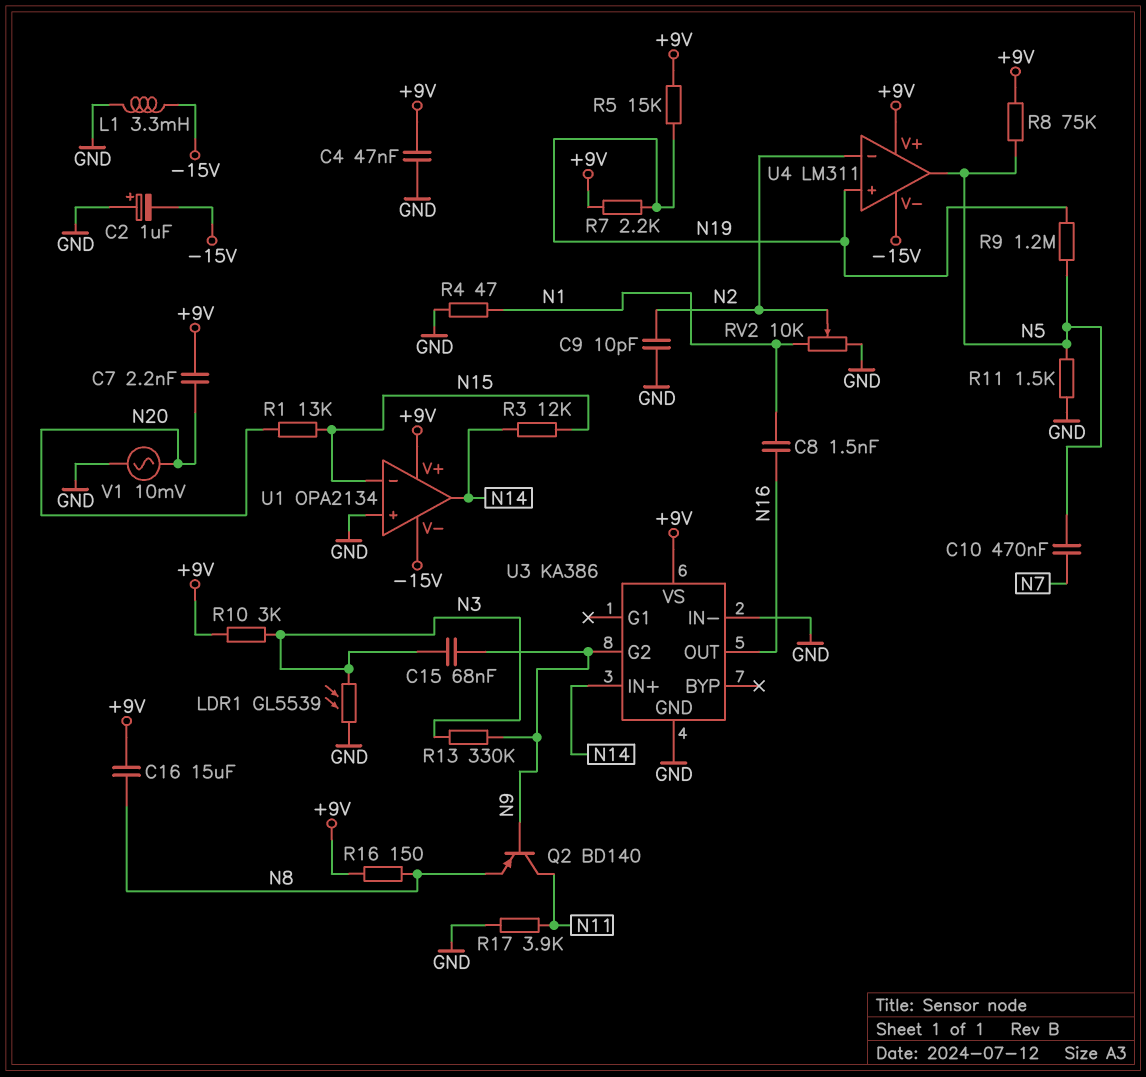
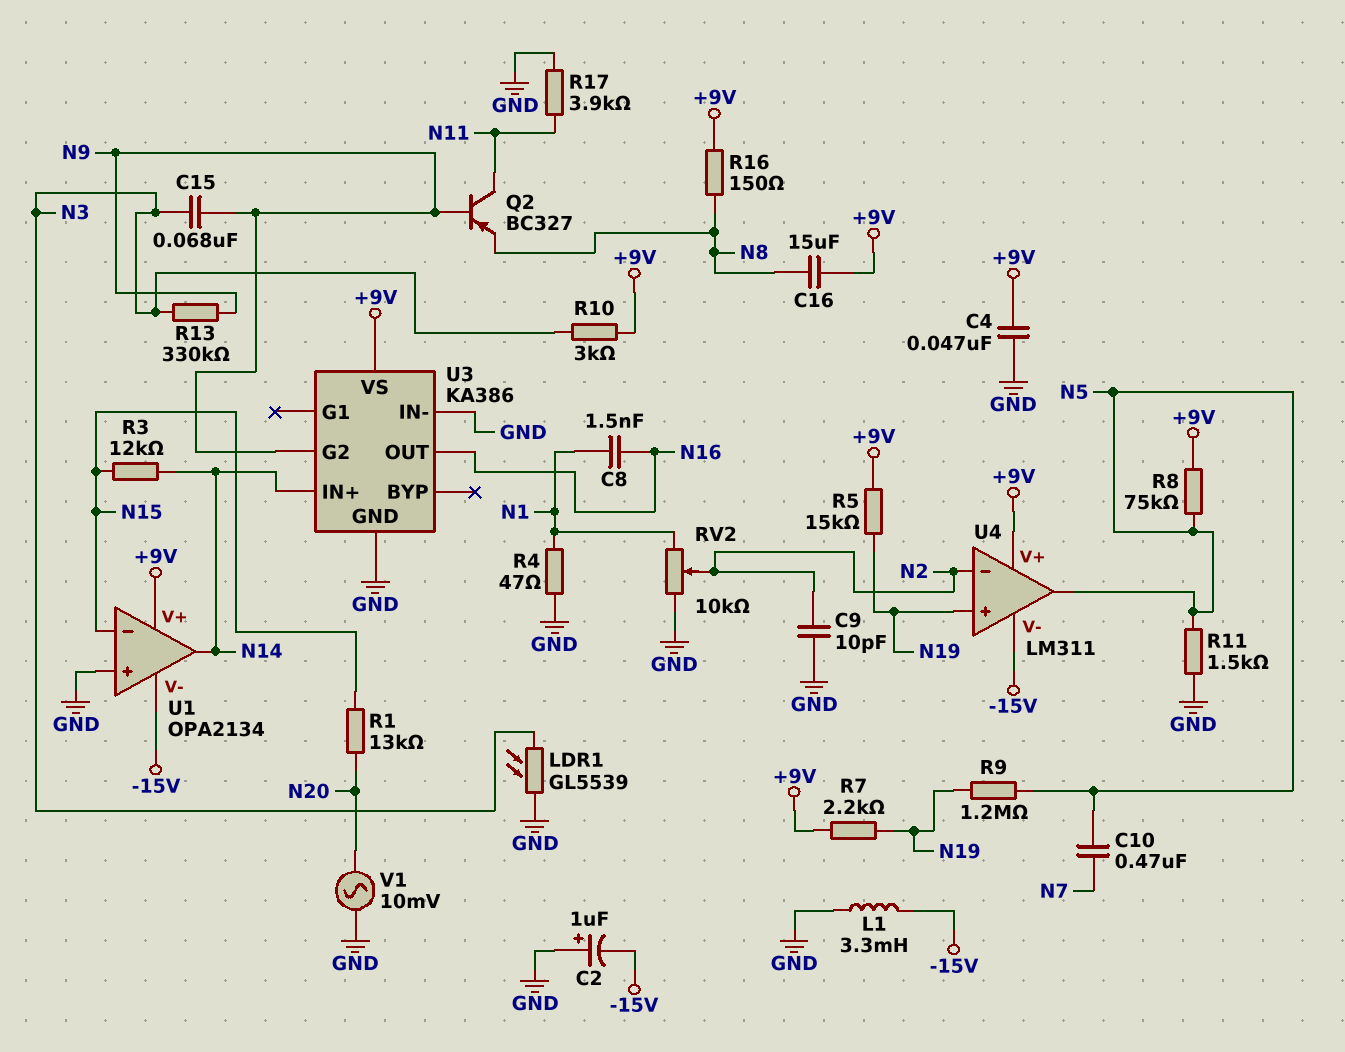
C7: 2.2nF (+9V, N20) -> none
Q2: PNP BD140 (B N9, C N11, E N8) -> PNP BC327 (B N9, C N11, E N8)

